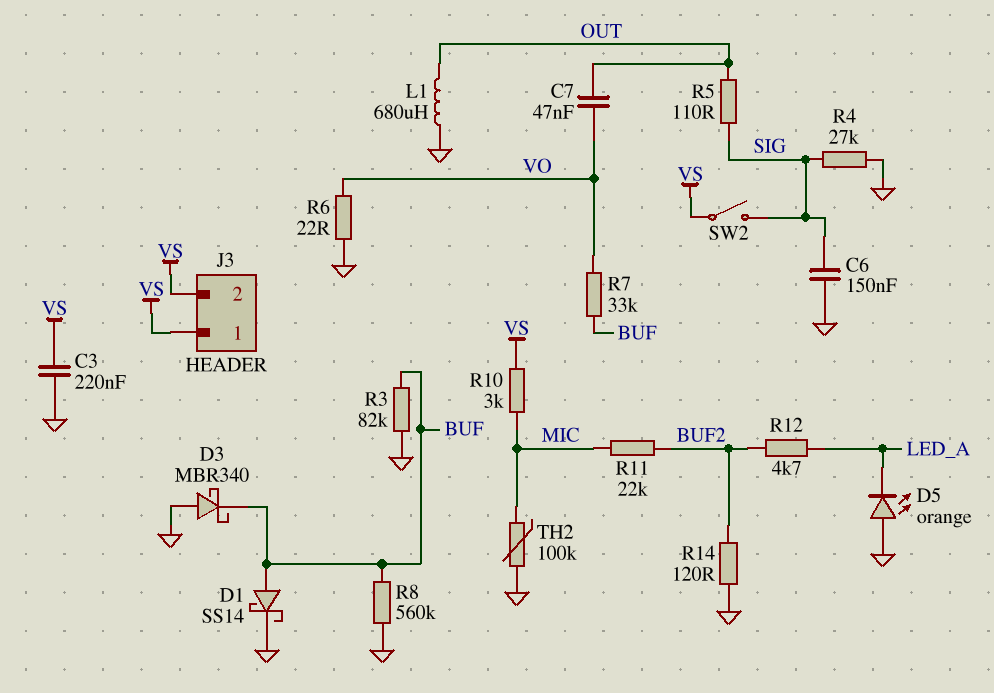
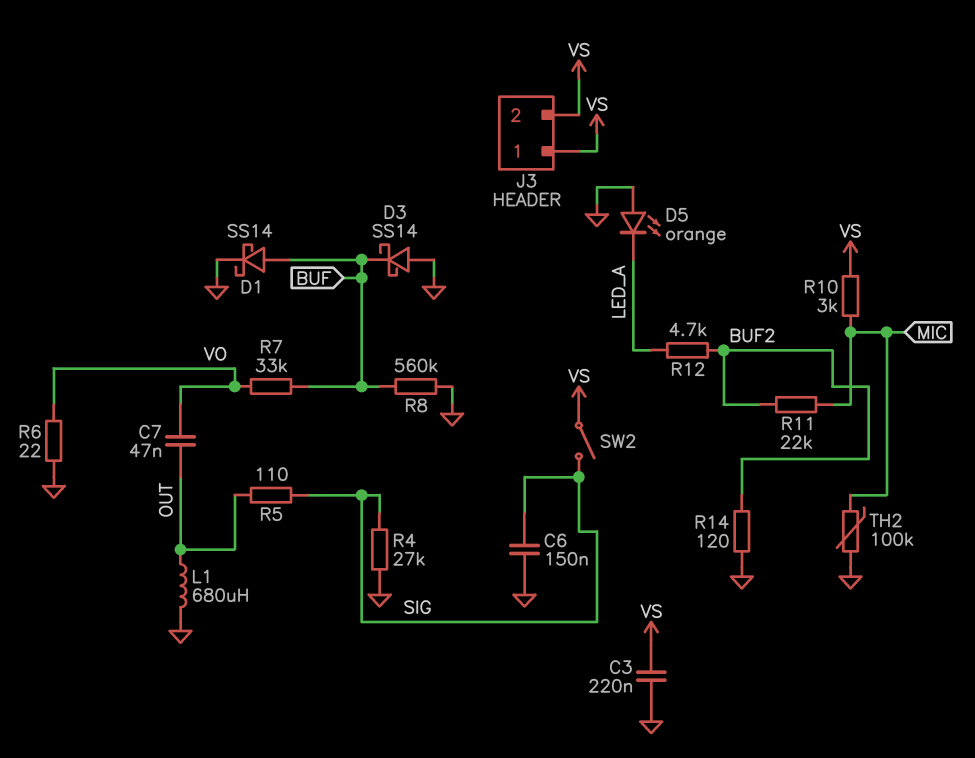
D3: schottky MBR340 (A GND, K BUF) -> schottky SS14 (A GND, K BUF)
R3: 82k (BUF, GND) -> none

